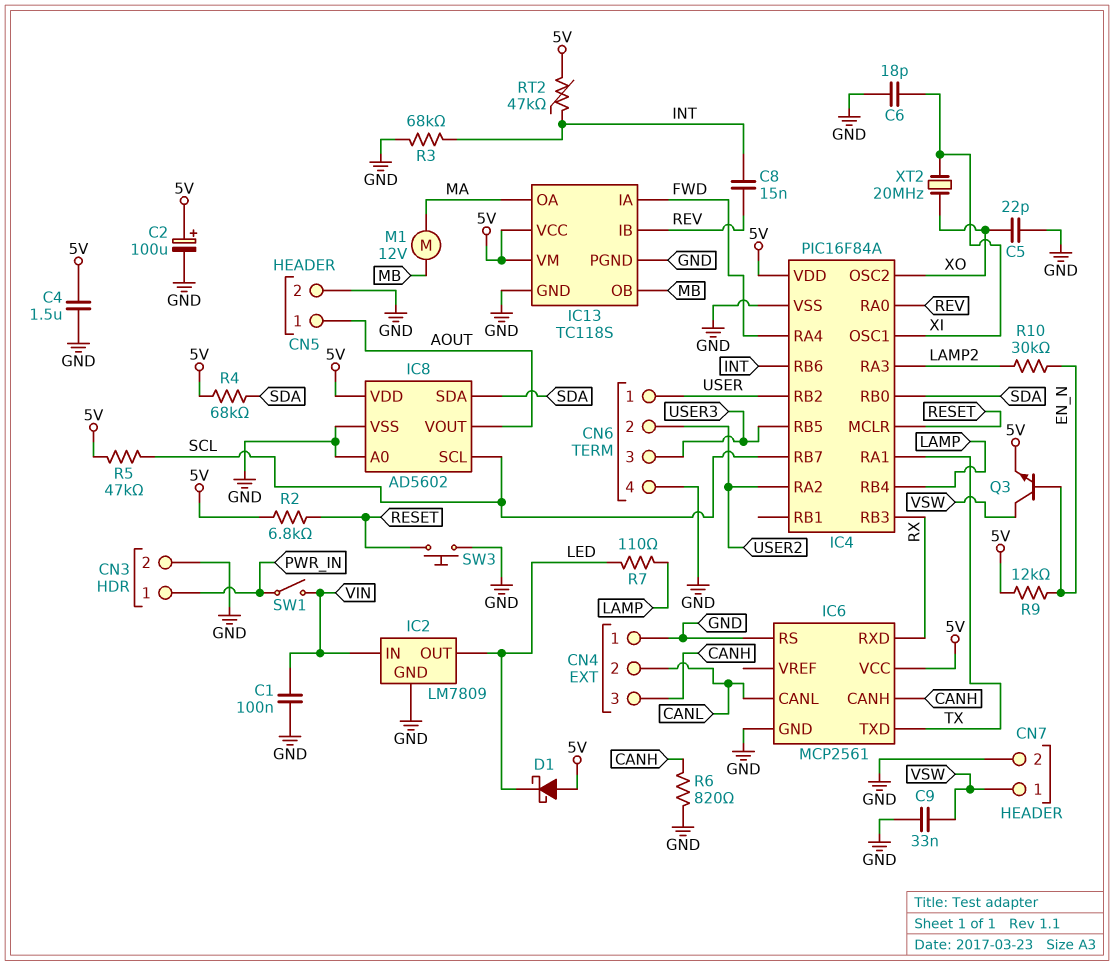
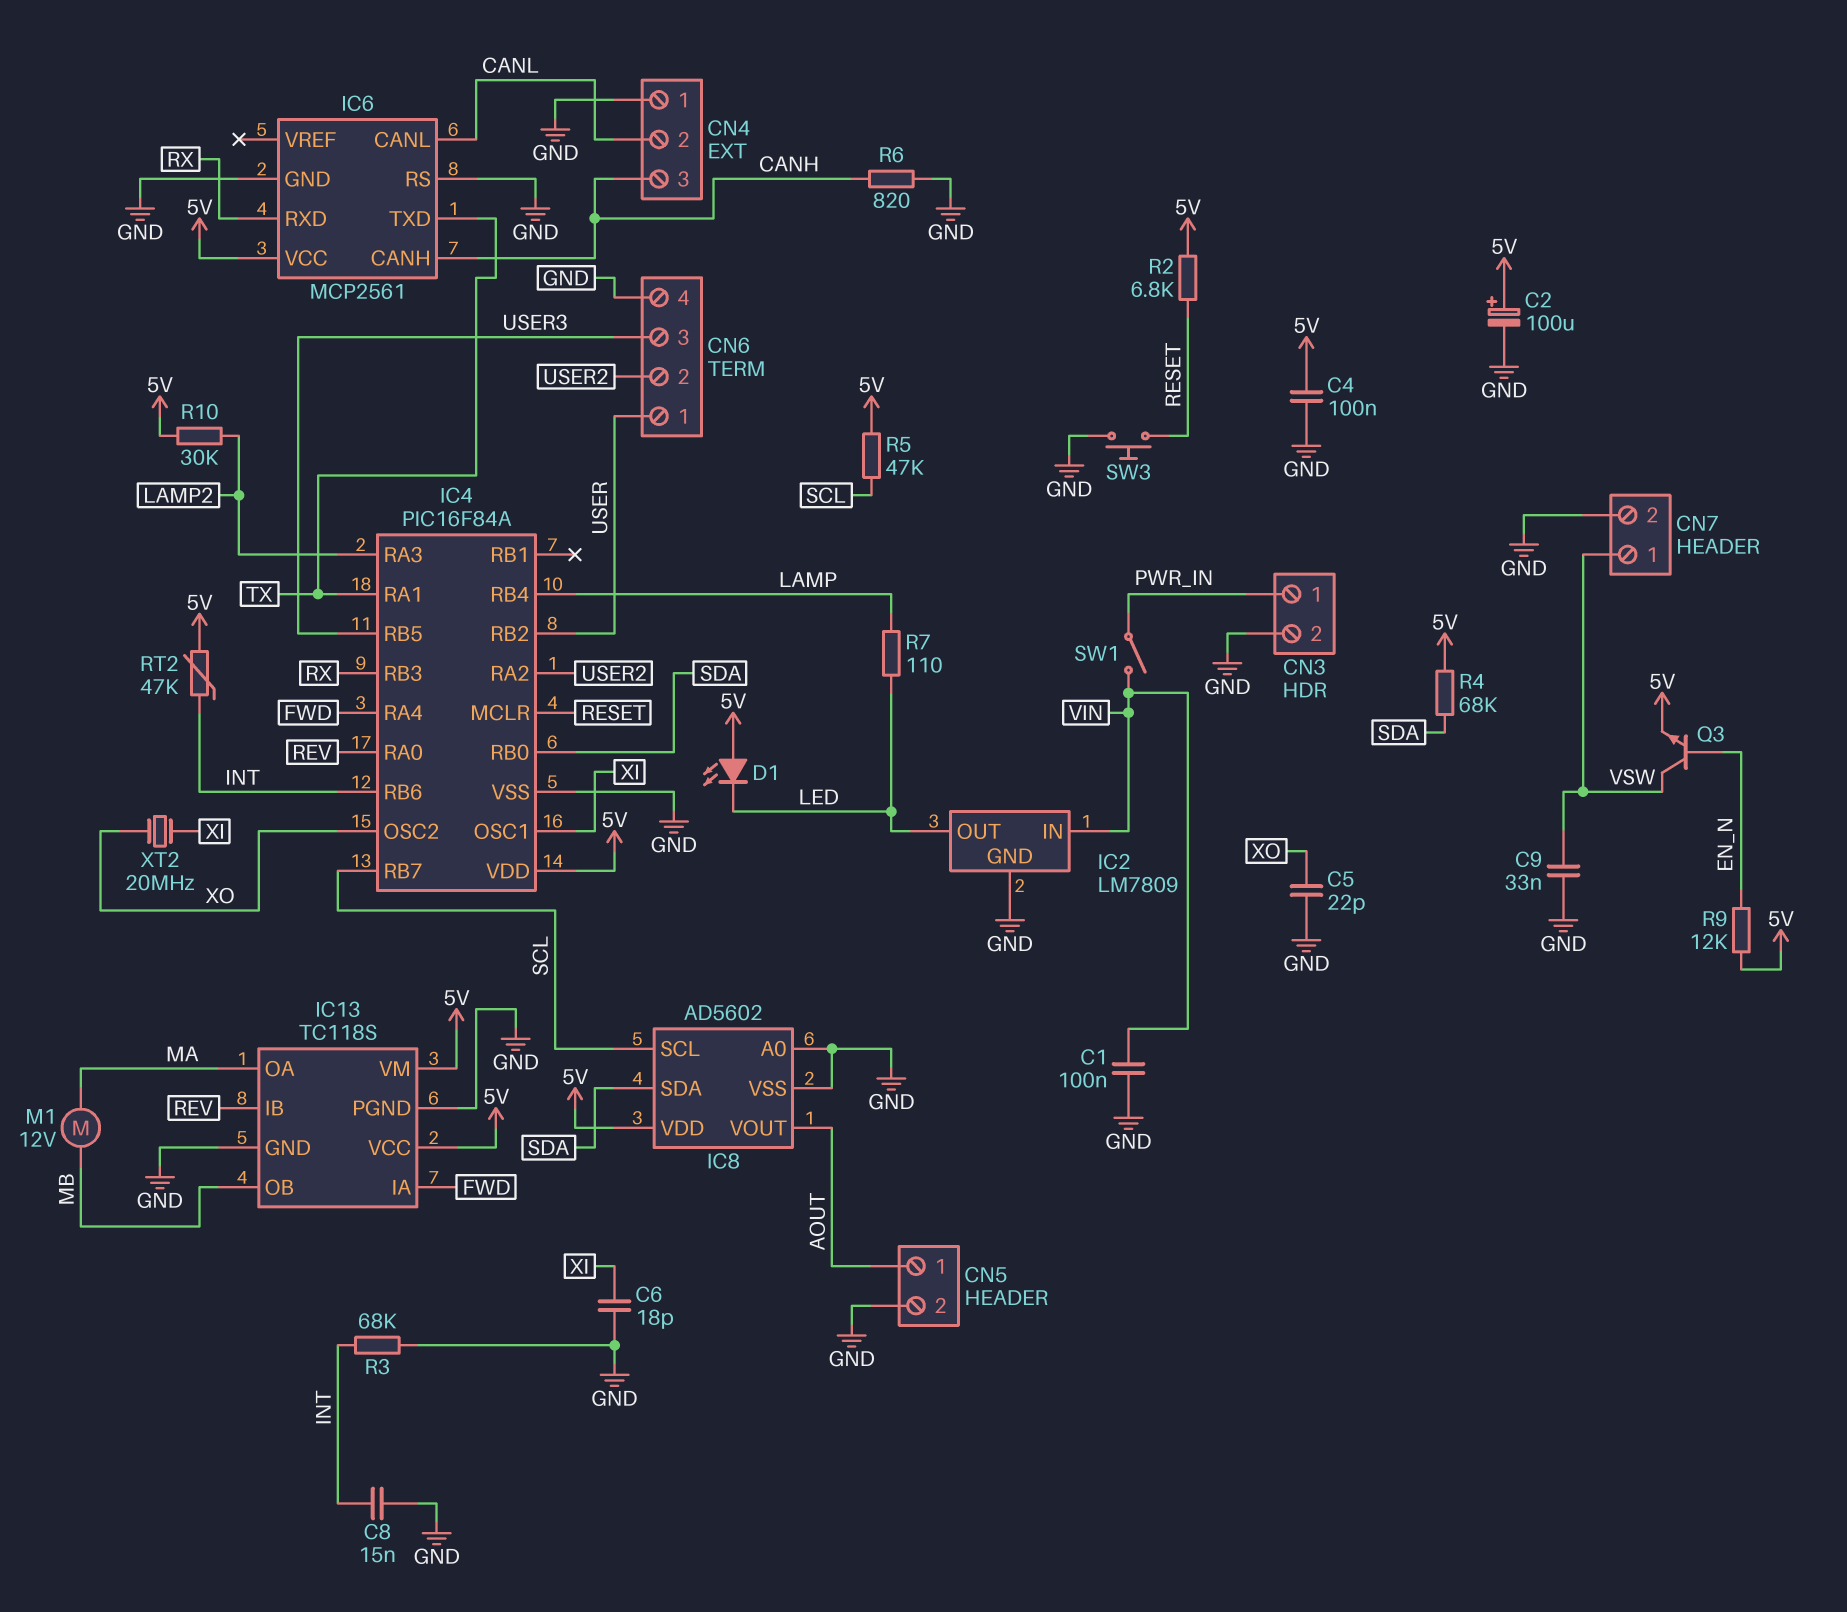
C4: 1.5uF (5V, GND) -> 100nF (5V, GND)
C8: 15nF (INT, REV) -> 15nF (GND, INT)
D1: schottky (A 5V, K LED) -> LED (A 5V, K LED)
R10: 30k (EN_N, LAMP2) -> 30k (5V, LAMP2)

